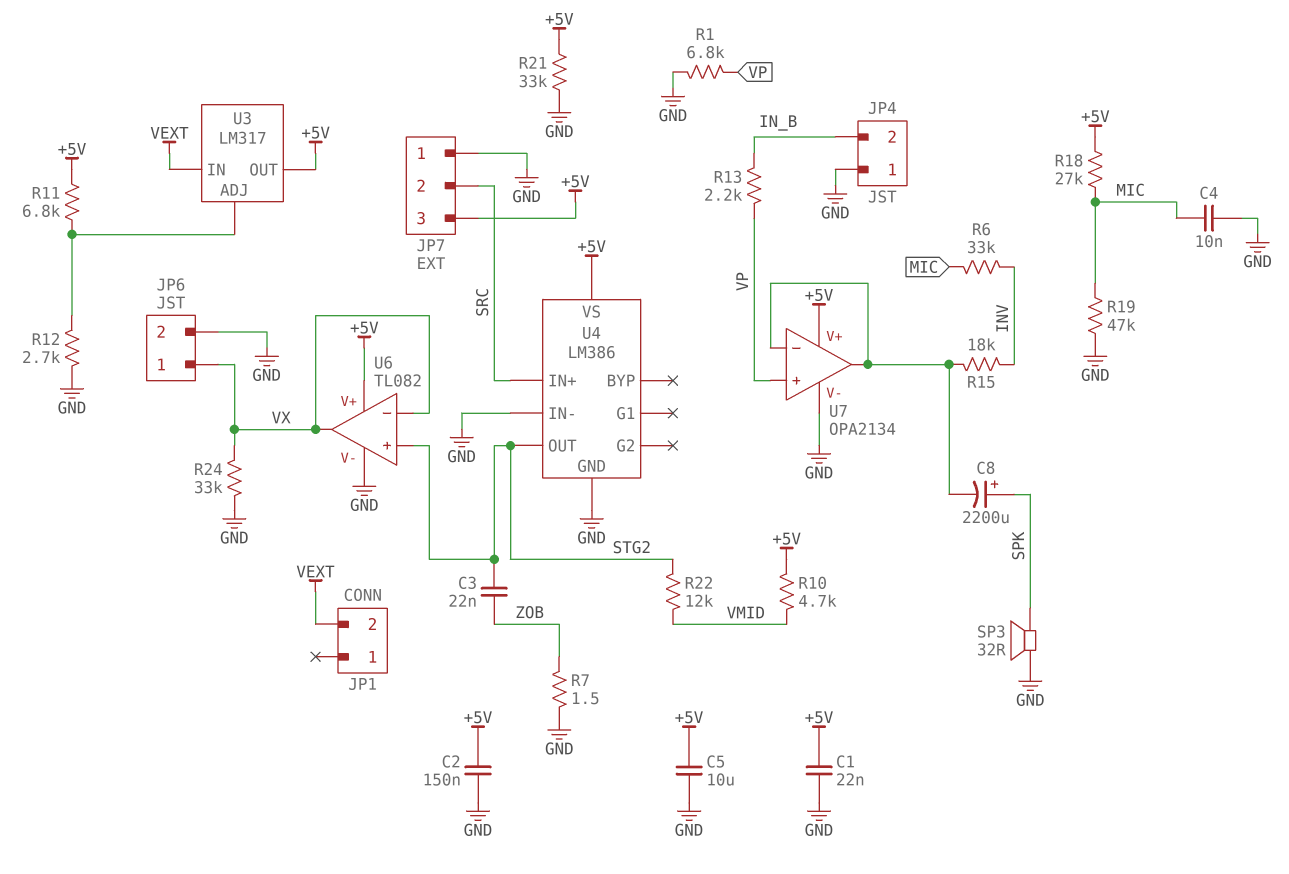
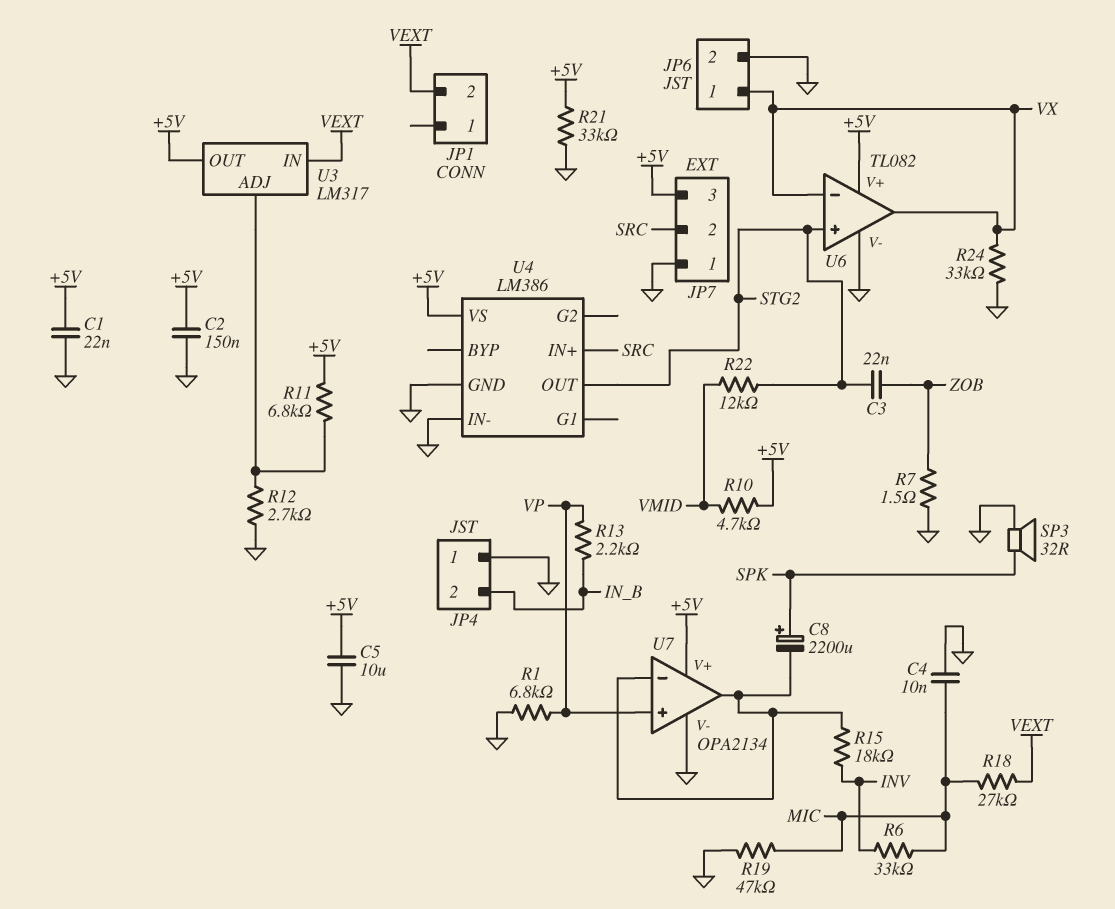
R18: 27k (+5V, MIC) -> 27k (MIC, VEXT)

